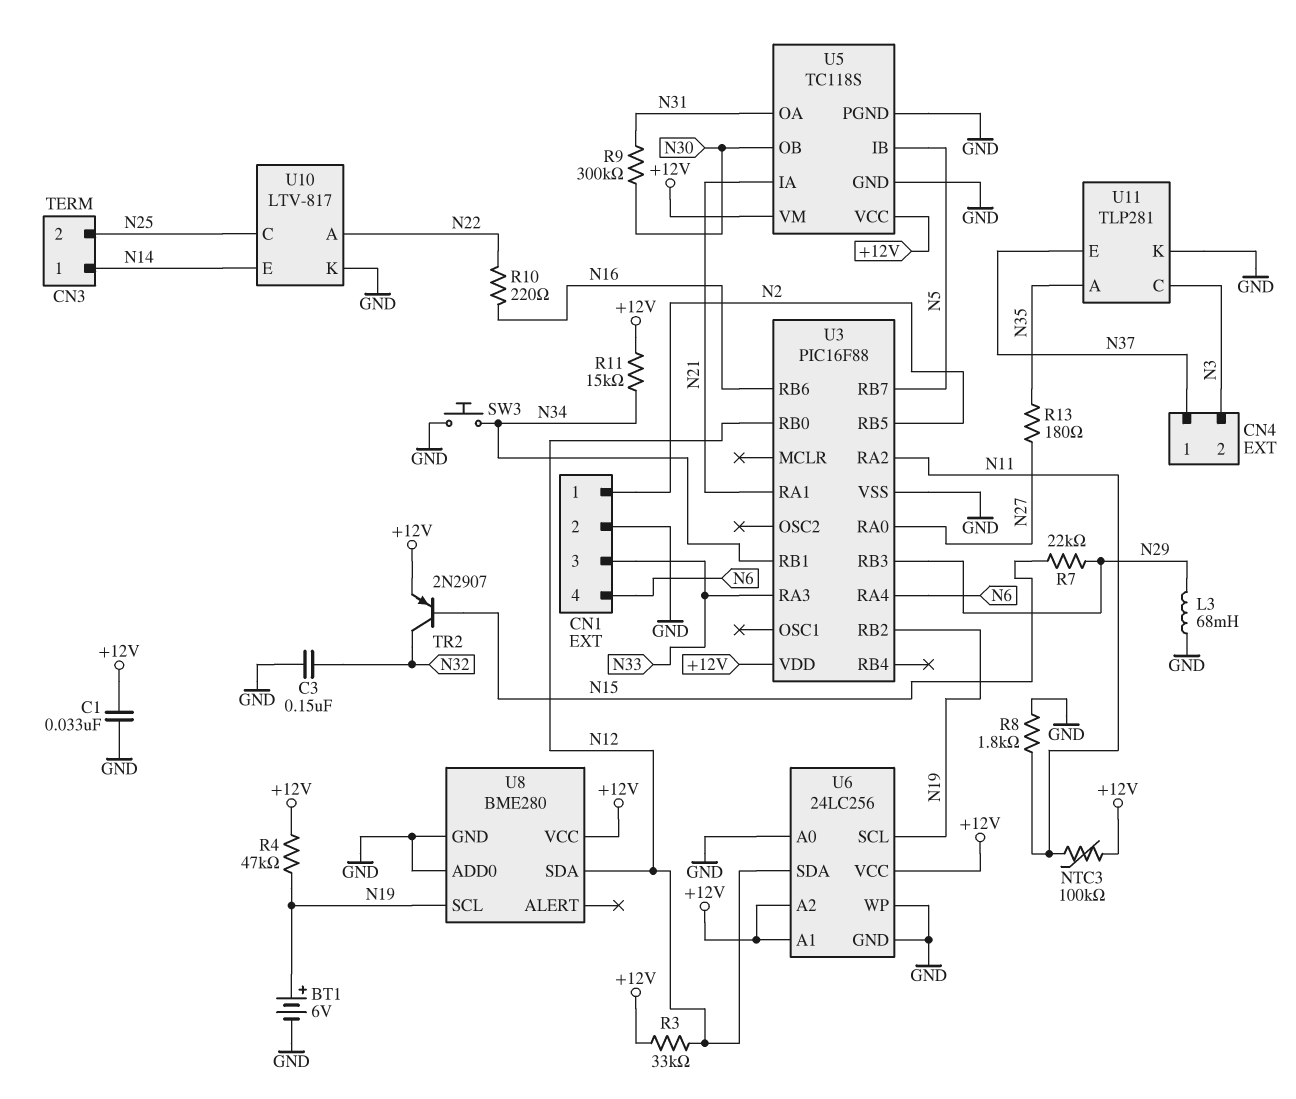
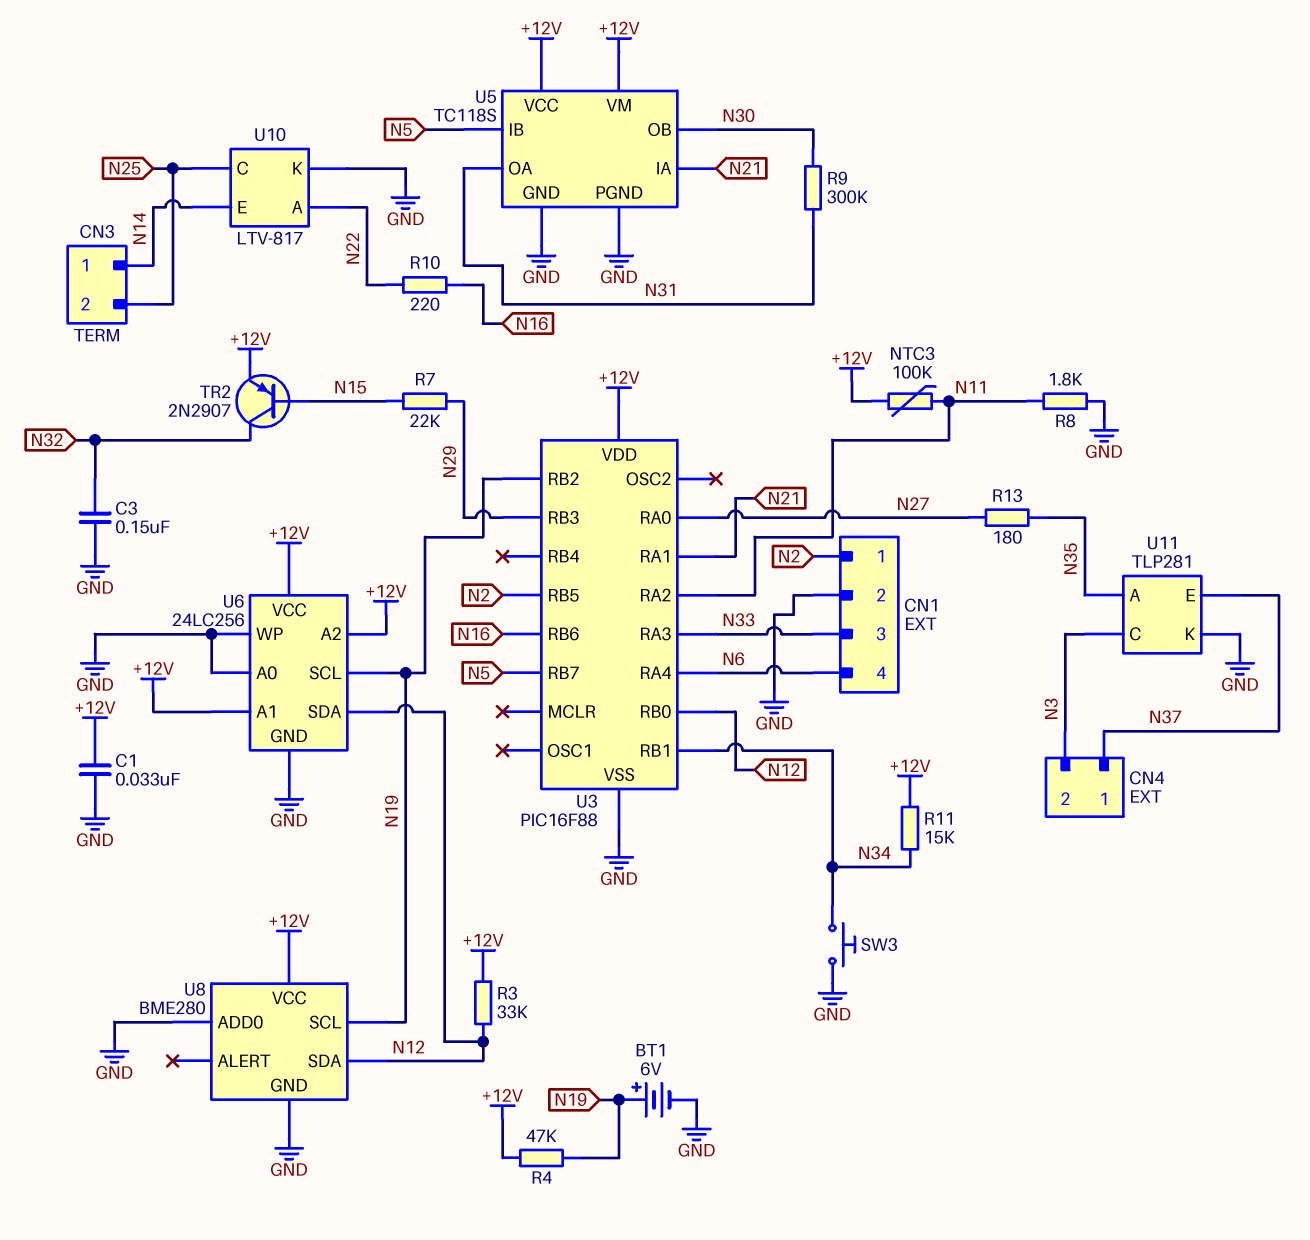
L3: 68mH (GND, N29) -> none

